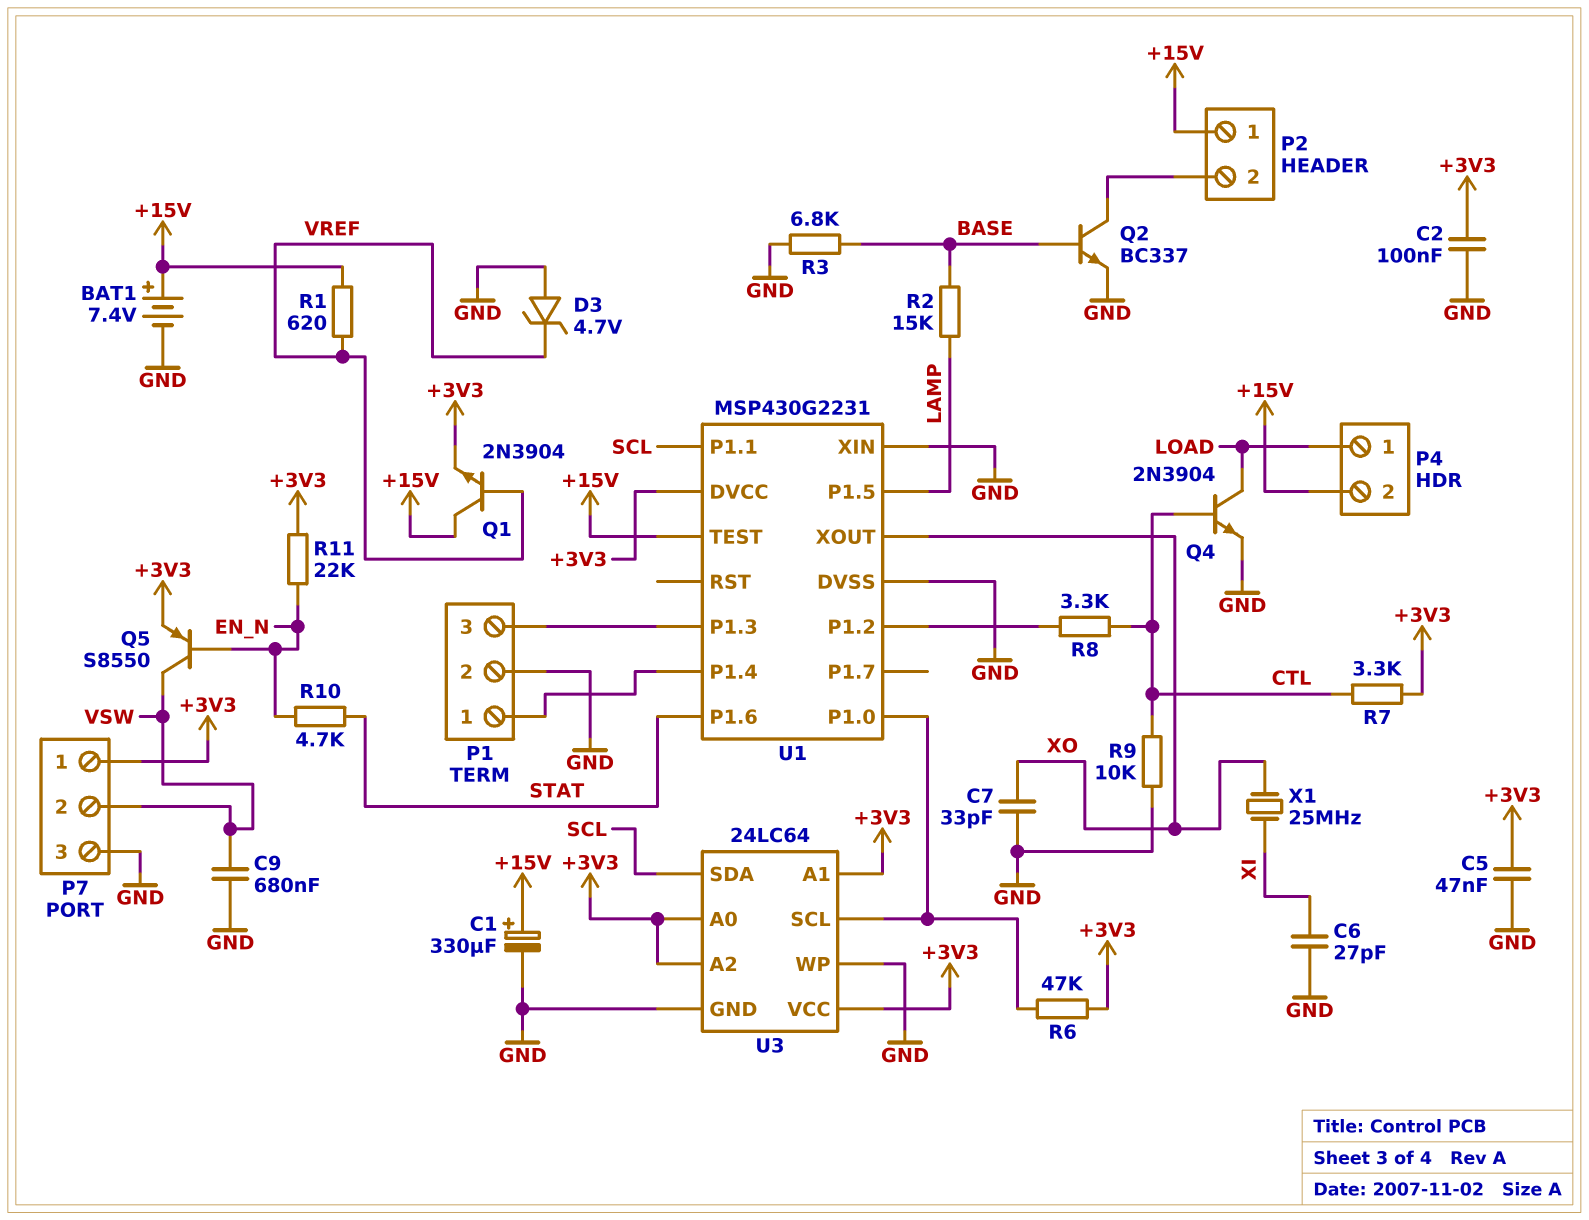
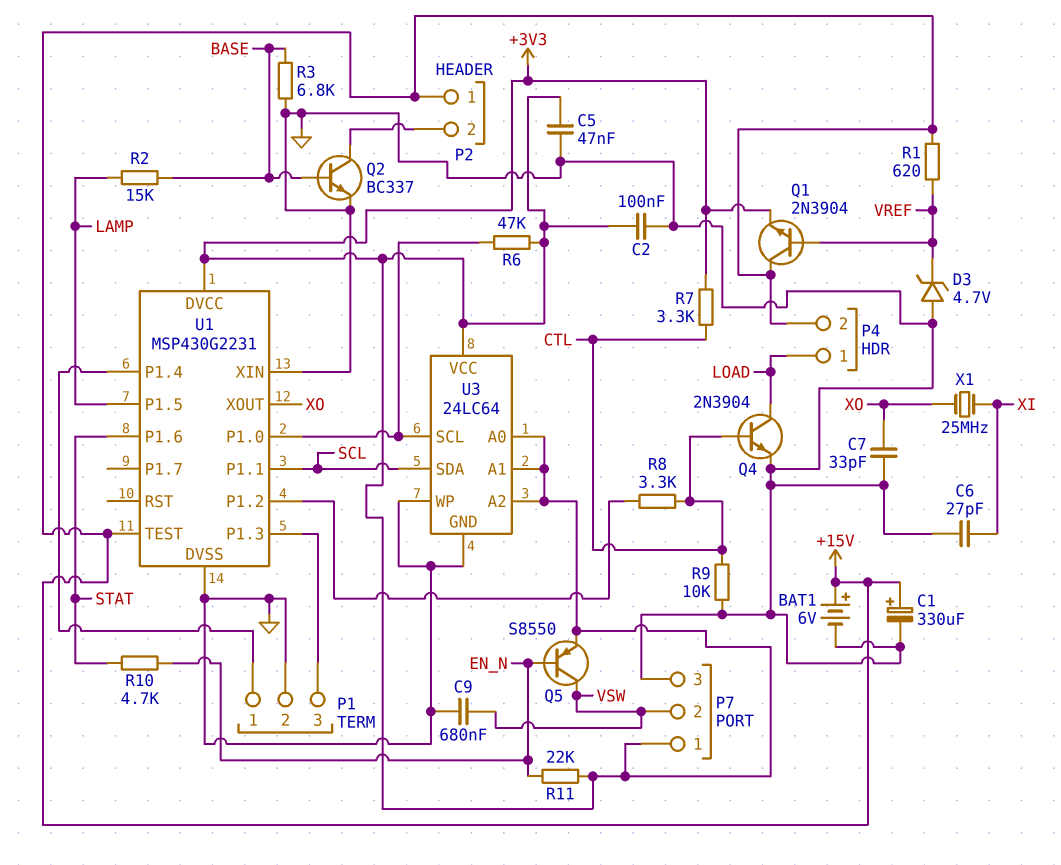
BAT1: 7.4V (plus +15V, minus GND) -> 6V (plus +15V, minus GND)

